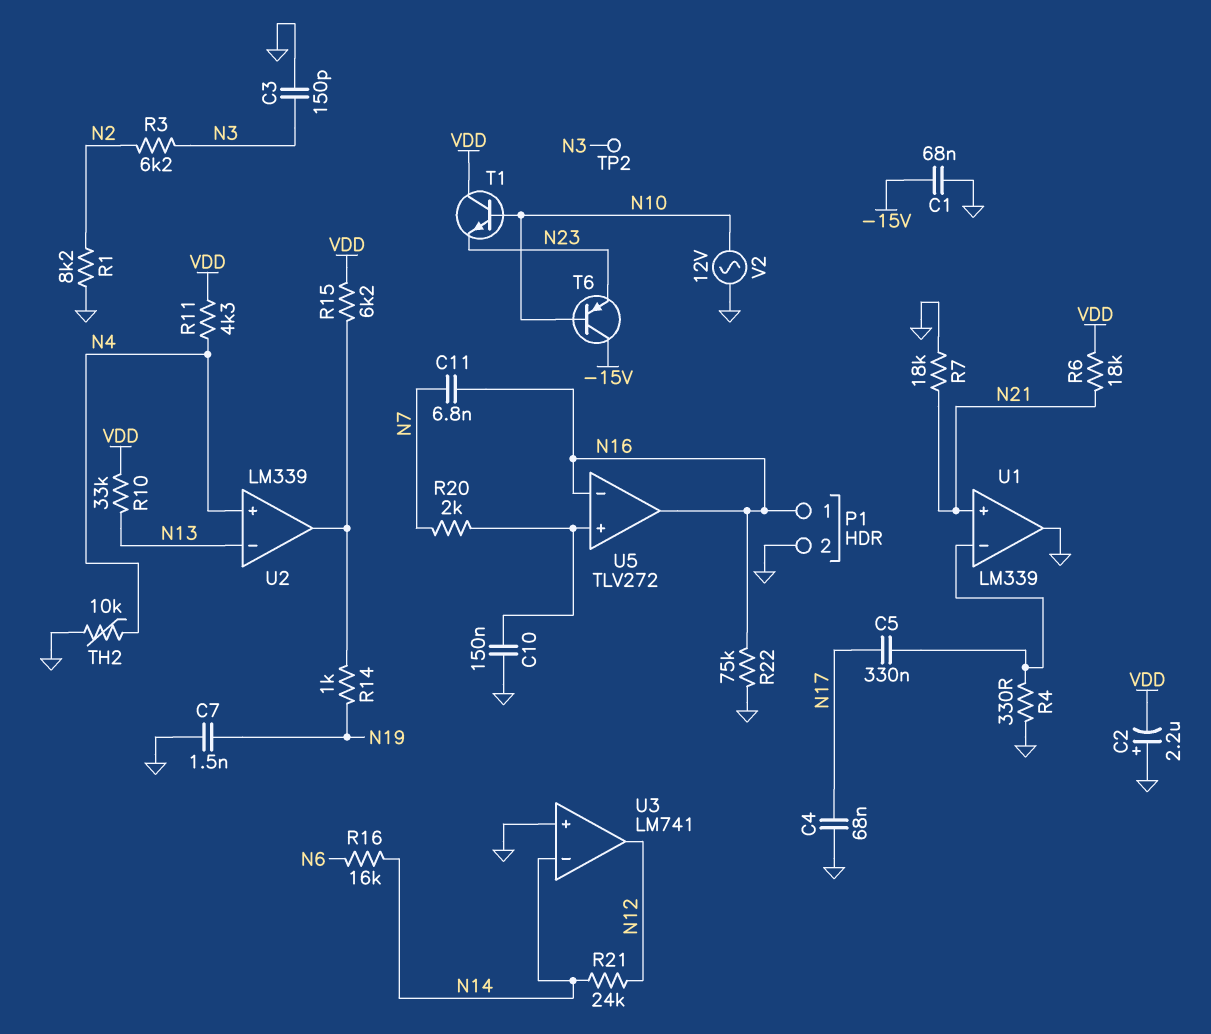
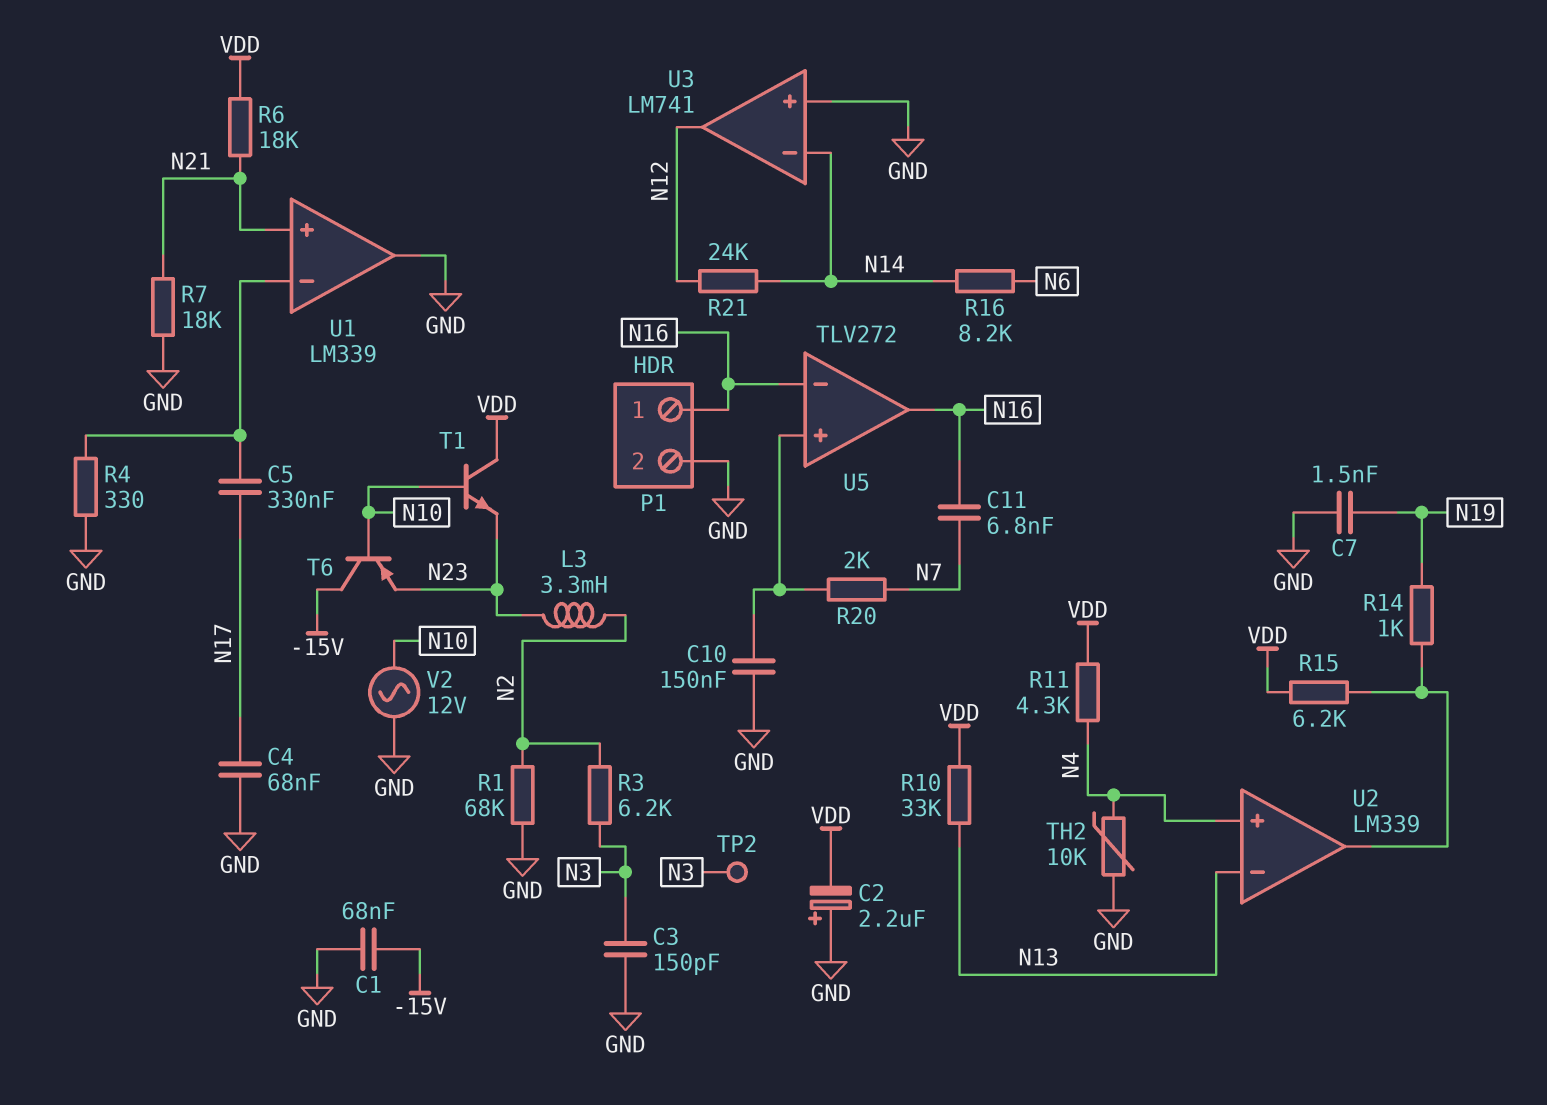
L3: none -> 3.3mH (N2, N23)
R1: 8.2k (GND, N2) -> 68k (GND, N2)
R16: 16k (N6, N14) -> 8.2k (N6, N14)
R22: 75k (GND, N16) -> none

